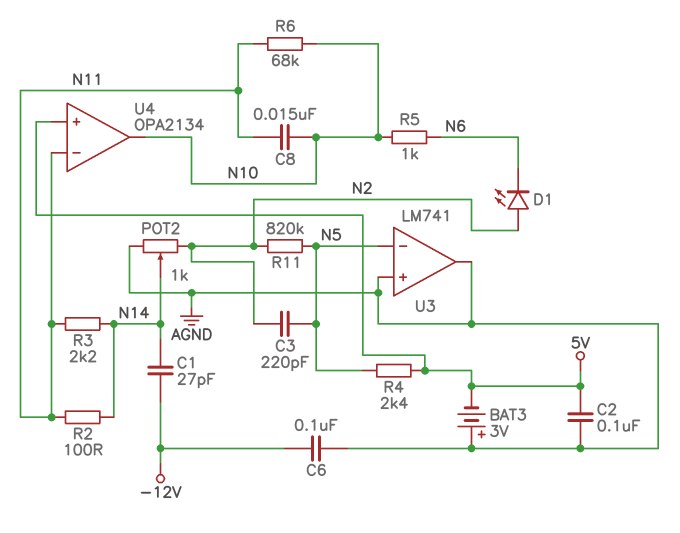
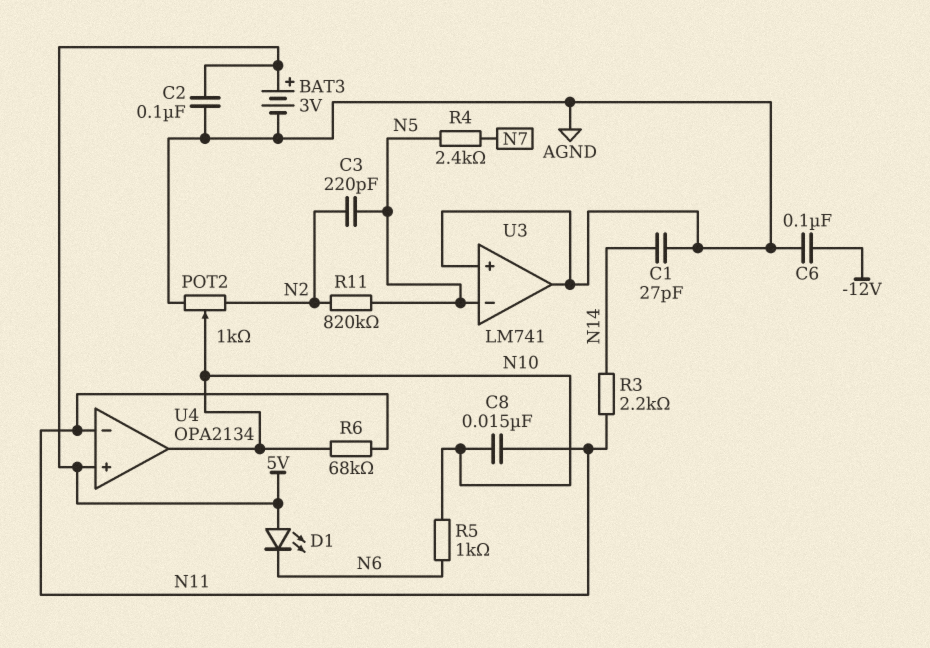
BAT3: 3V (plus AGND, minus 5V) -> 3V (plus 5V, minus AGND)
C1: 27pF (-12V, N14) -> 27pF (AGND, N14)
D1: LED (A N2, K N6) -> LED (A 5V, K N6)
POT2: 1k (AGND, N2, wiper N14) -> 1k (AGND, N2, wiper N10)
R2: 100 (N11, N14) -> none
R4: 2.4k (5V, N5) -> 2.4k (N5, N7)

